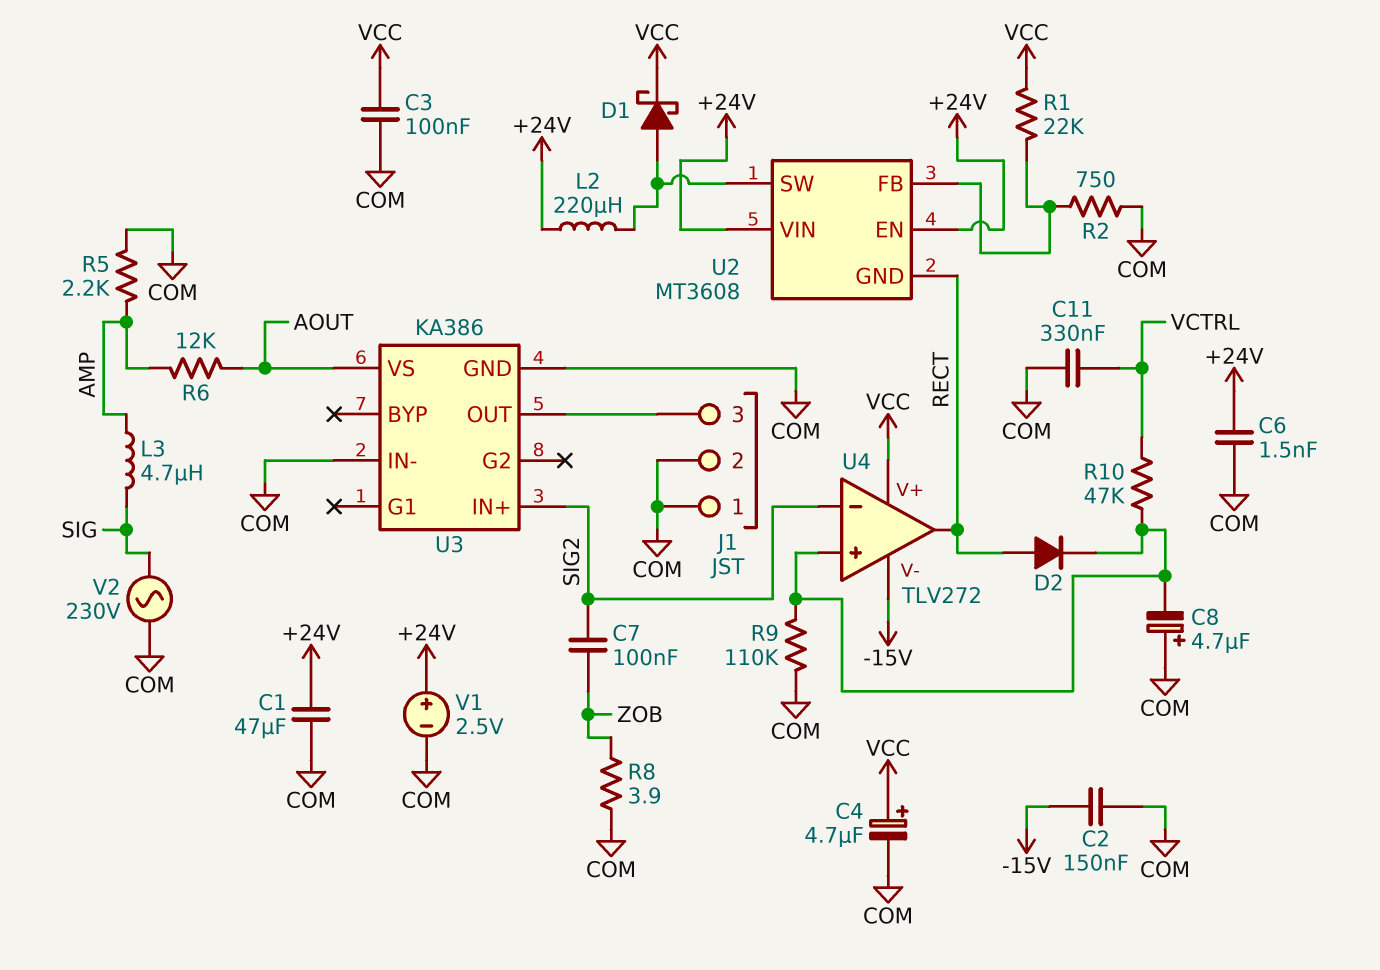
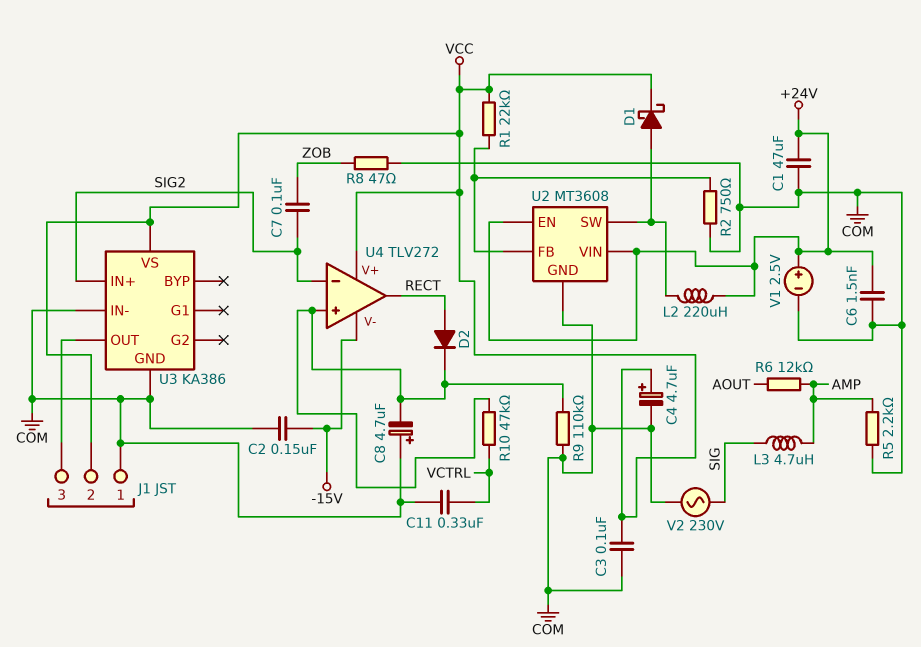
J1 pin 2: COM -> VCC
R8: 3.9 (COM, ZOB) -> 47 (COM, ZOB)
U2 pin GND: RECT -> COM
U3 pin VS: AOUT -> VCC

